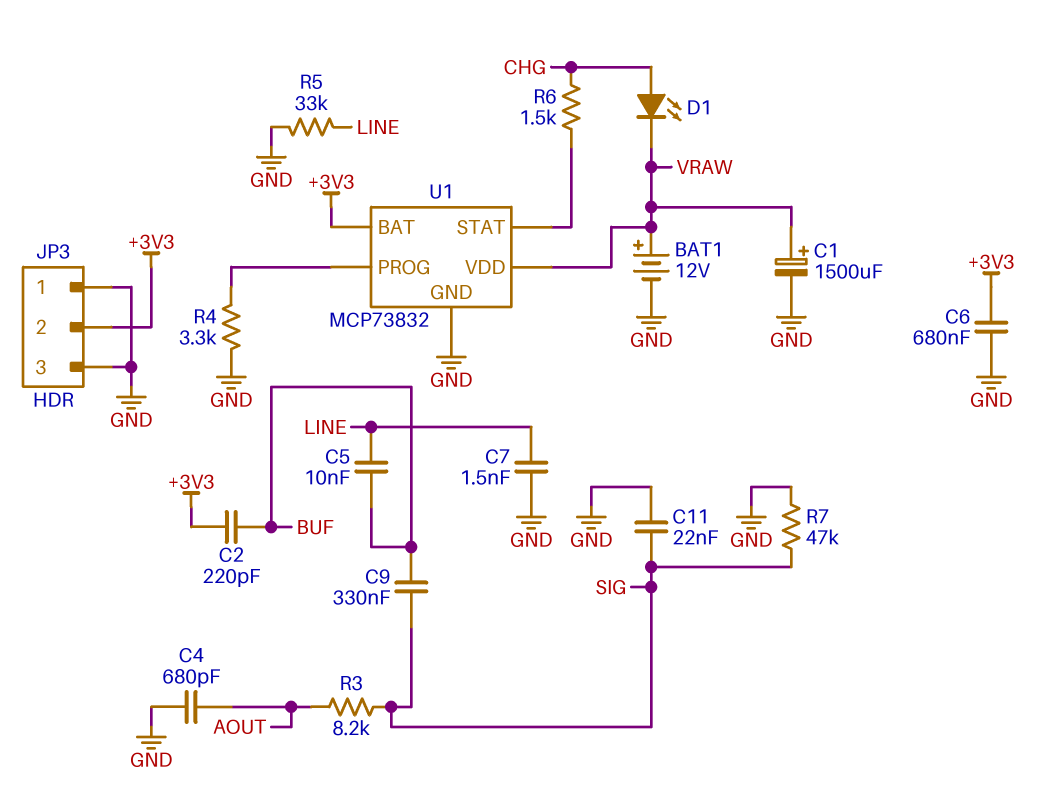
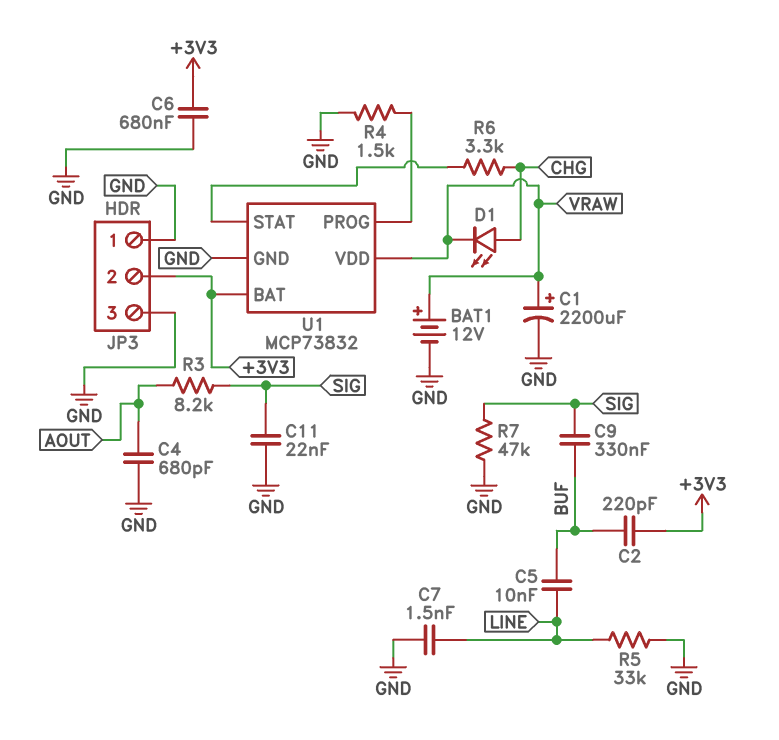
C1: 1500uF (plus VRAW, minus GND) -> 2200uF (plus VRAW, minus GND)
R4: 3.3k (GND, U1/PROG) -> 1.5k (GND, U1/PROG)
R6: 1.5k (CHG, U1/STAT) -> 3.3k (CHG, U1/STAT)

